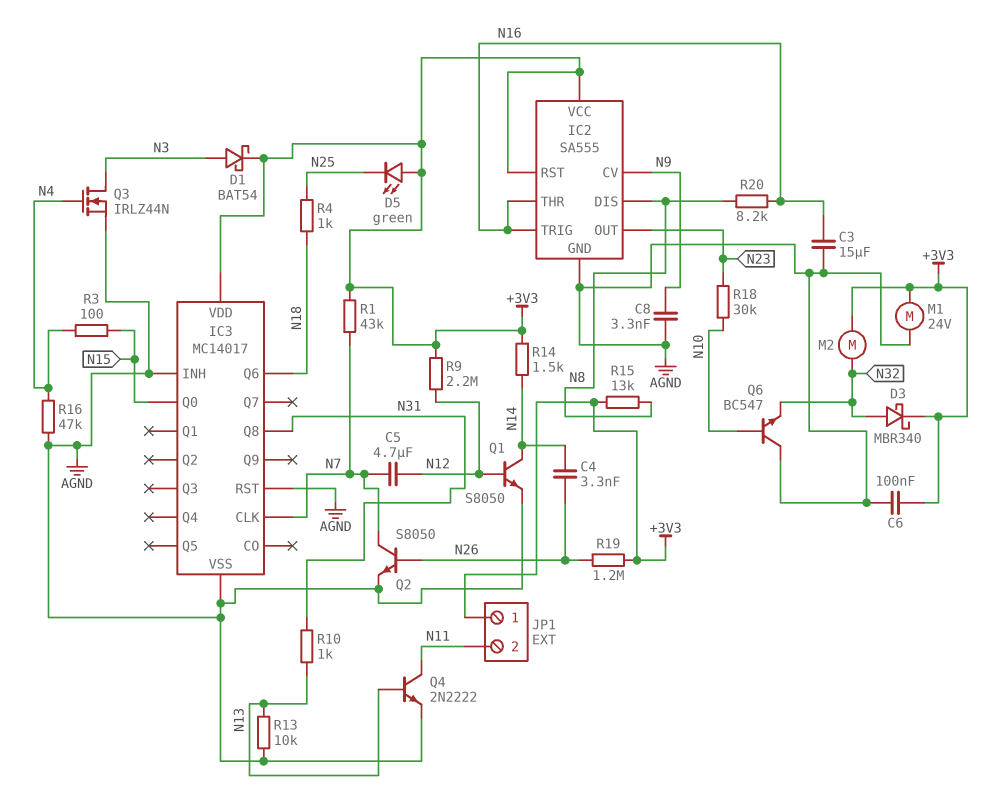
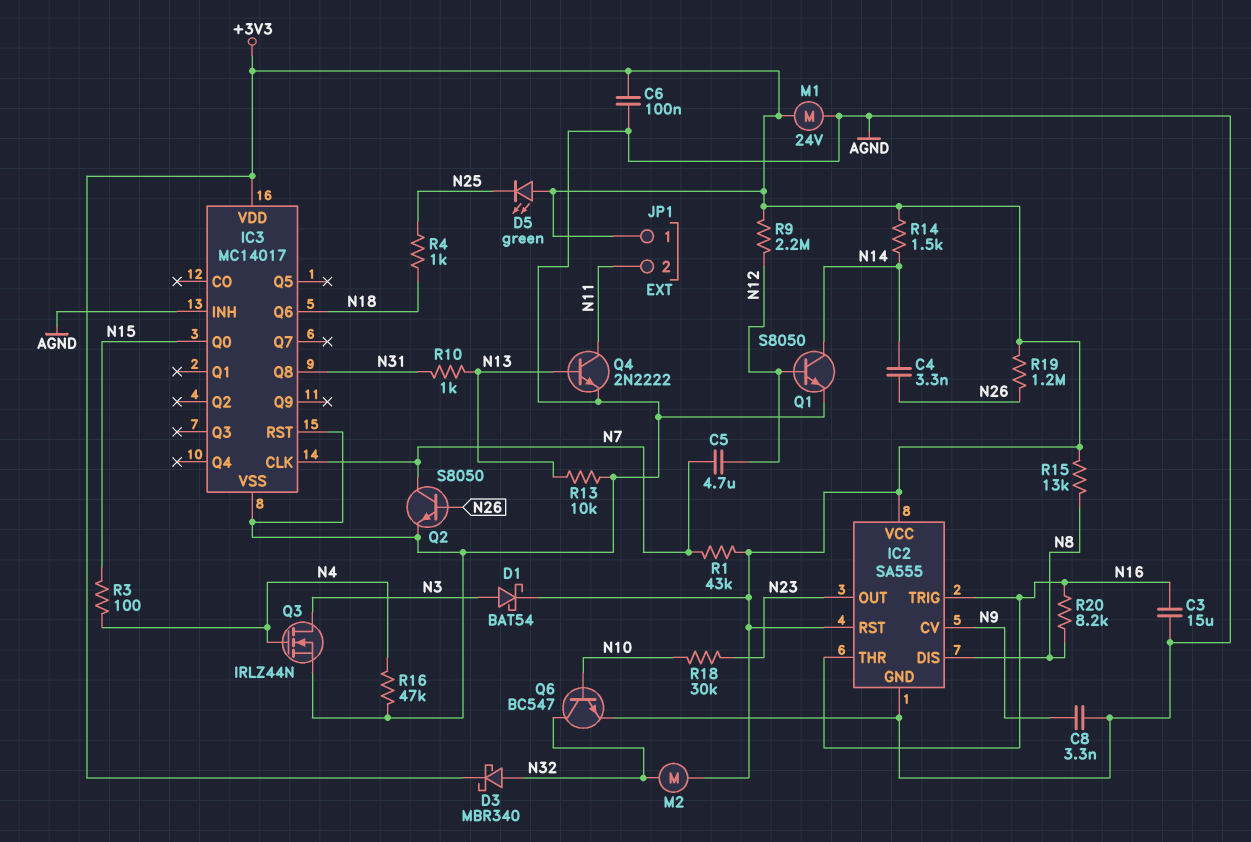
Q6: NPN BC547 (B N10, C AGND, E N32) -> NPN BC547 (B N10, C N32, E AGND)

